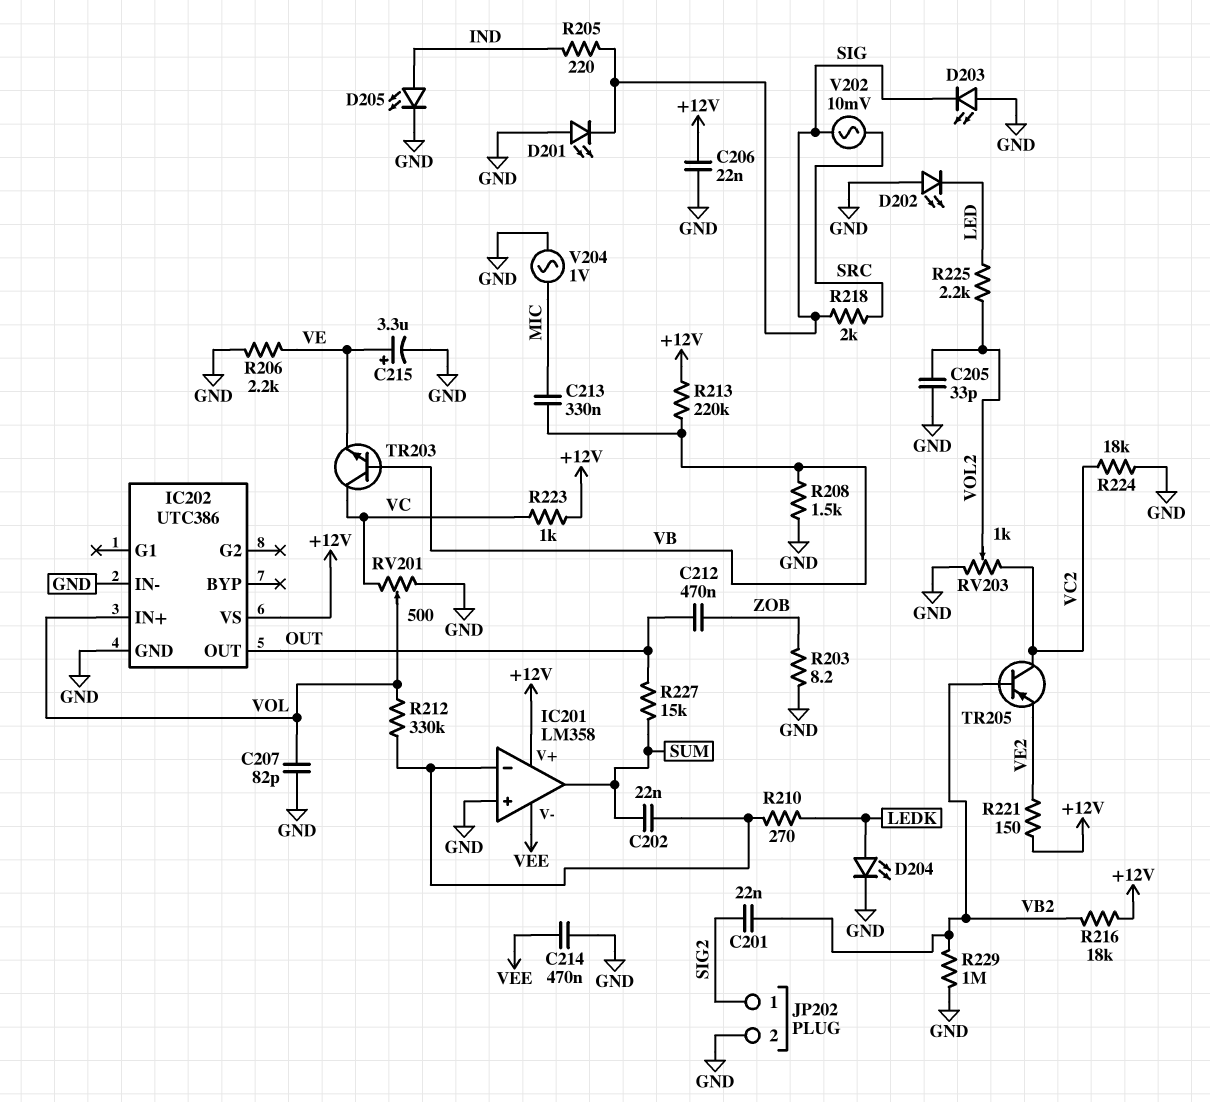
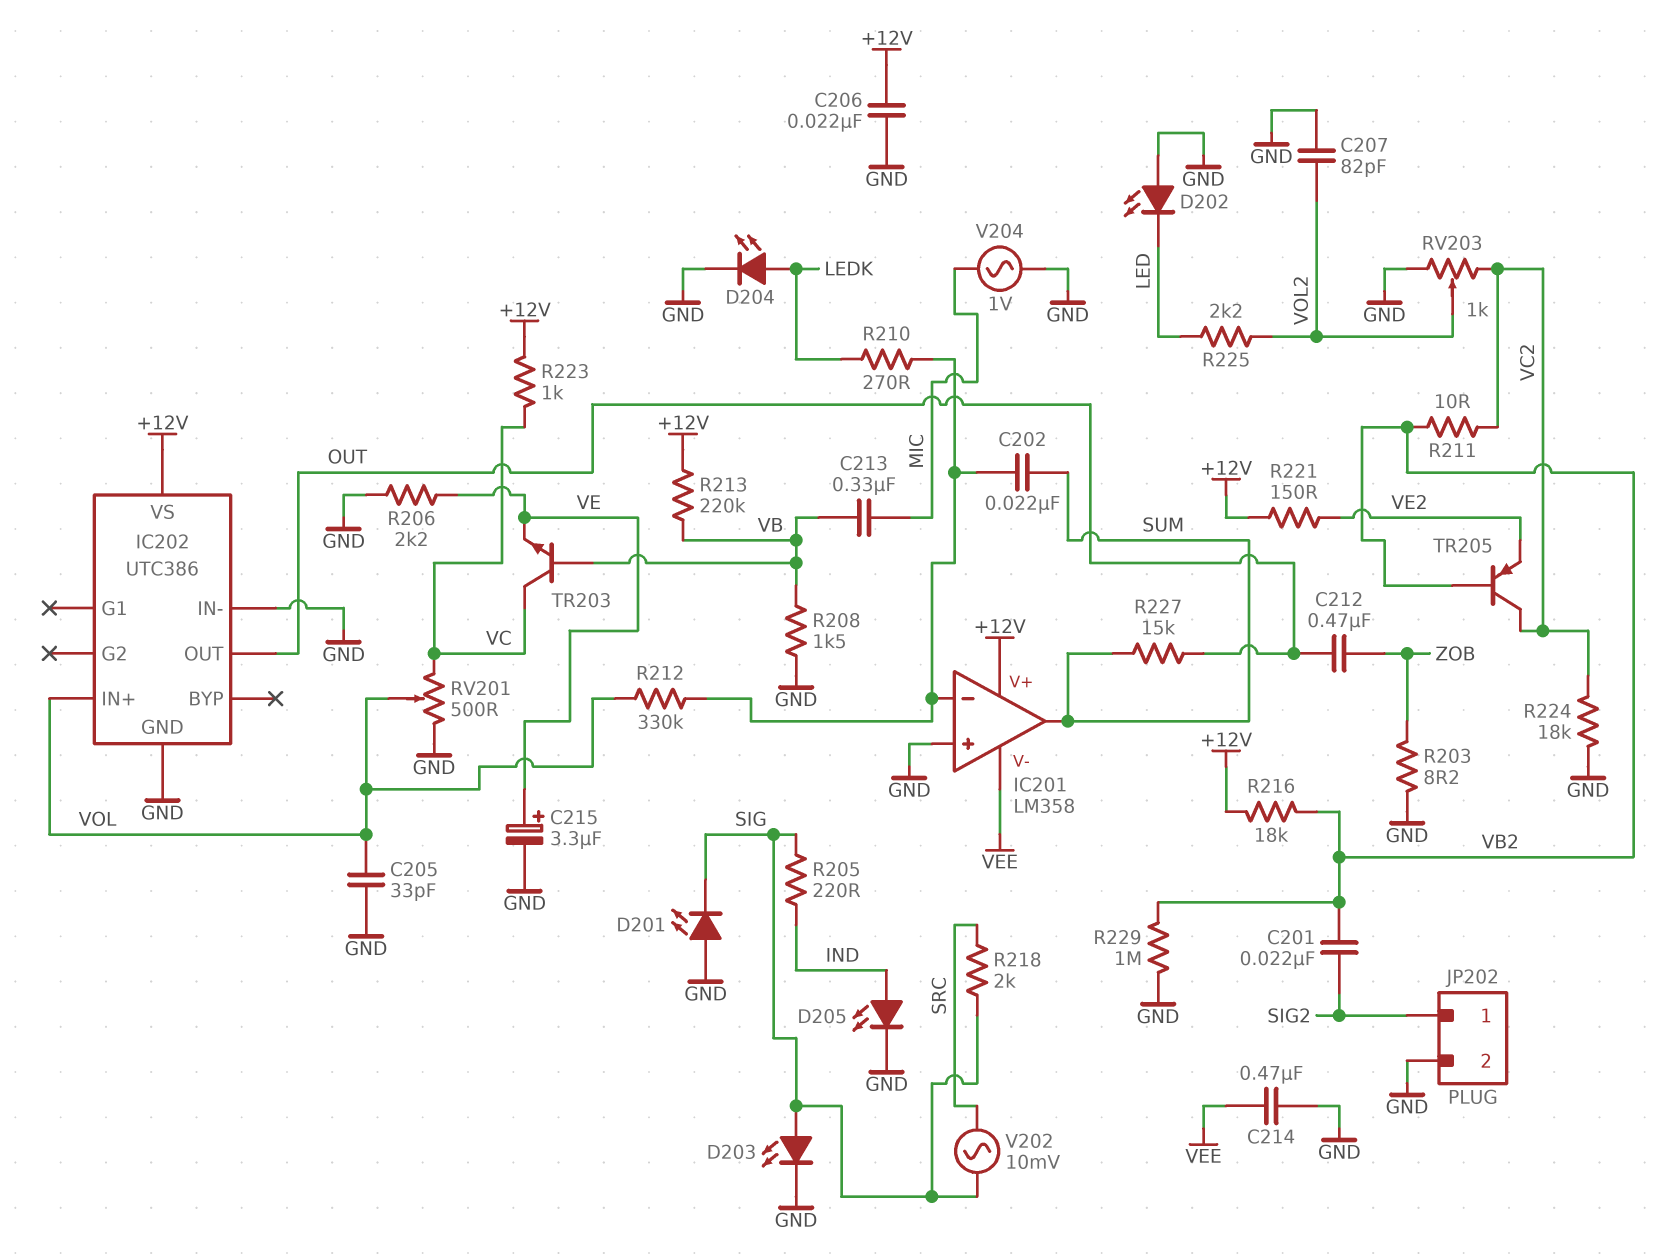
C205: 33pF (GND, VOL2) -> 33pF (GND, VOL)
C207: 82pF (GND, VOL) -> 82pF (GND, VOL2)
D203: LED (A GND, K SIG) -> LED (A SIG, K GND)
R211: none -> 10 (VB2, VC2)

